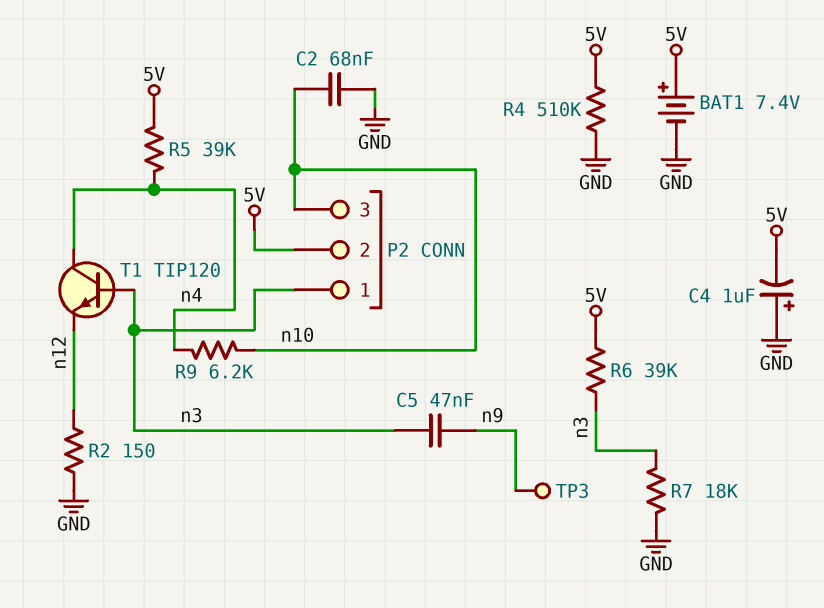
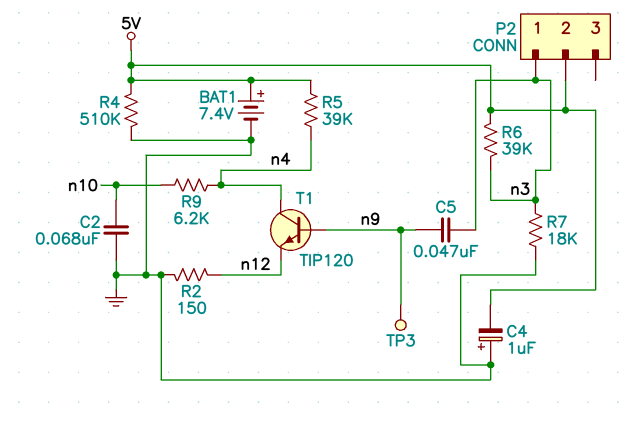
P2 pin 3: n10 -> none
T1: NPN TIP120 (B n3, C n4, E n12) -> NPN TIP120 (B n9, C n4, E n12)

